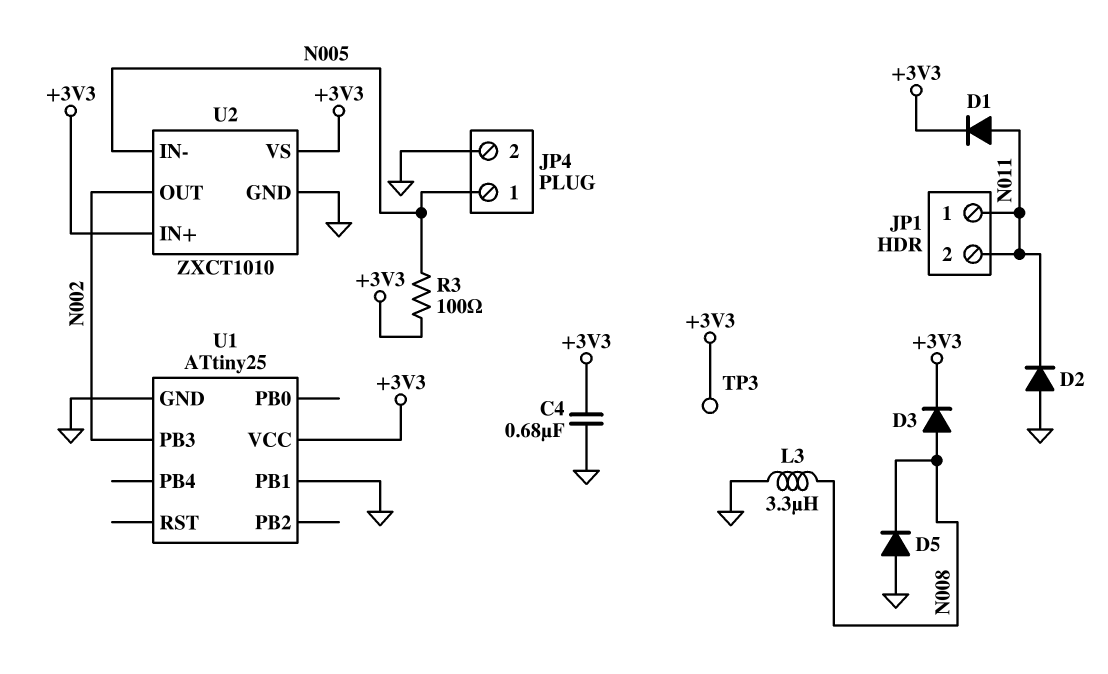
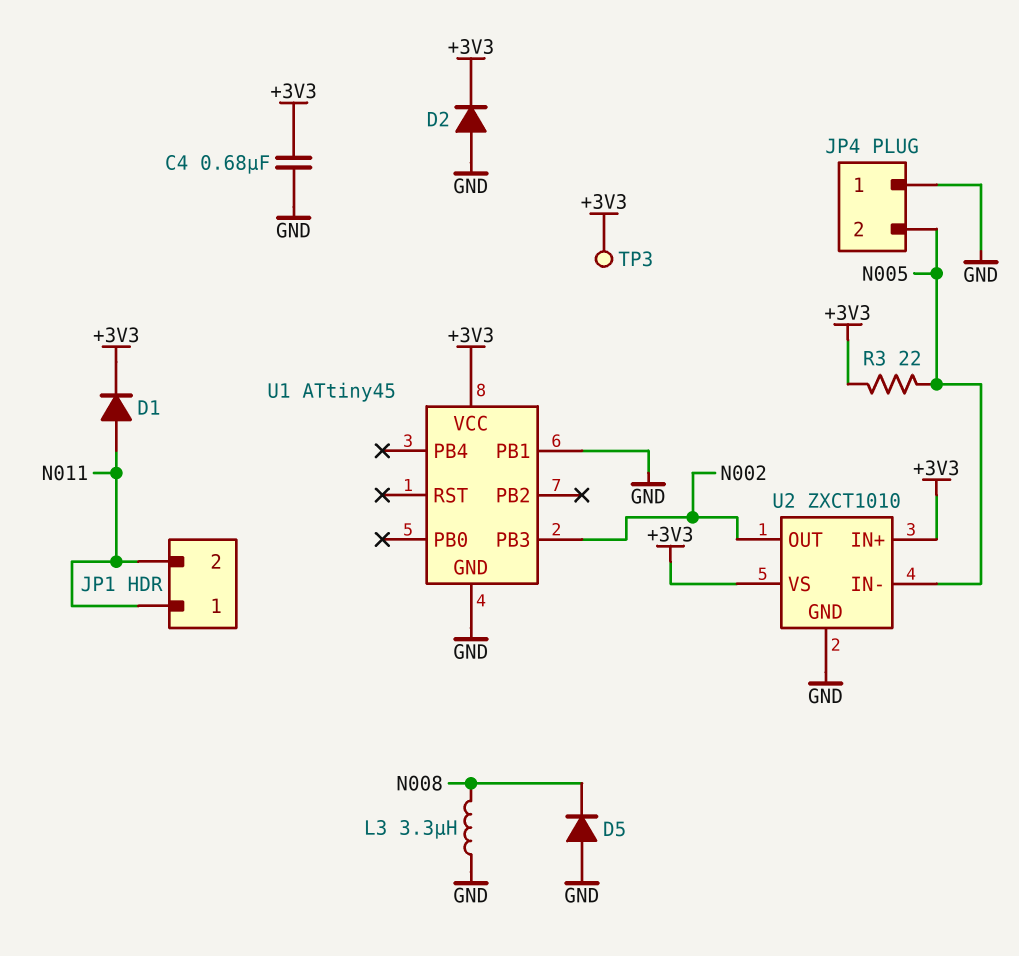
D2: diode (A GND, K N011) -> diode (A GND, K +3V3)
D3: diode (A N008, K +3V3) -> none
JP4 pin 1: N005 -> GND
JP4 pin 2: GND -> N005
R3: 100 (+3V3, N005) -> 22 (+3V3, N005)
U1: ATtiny25 -> ATtiny45

